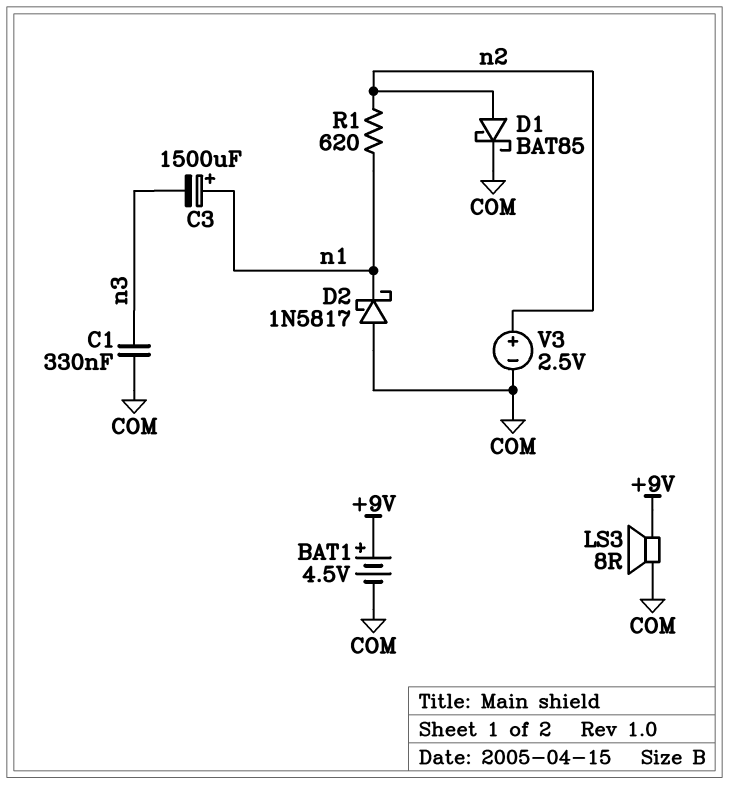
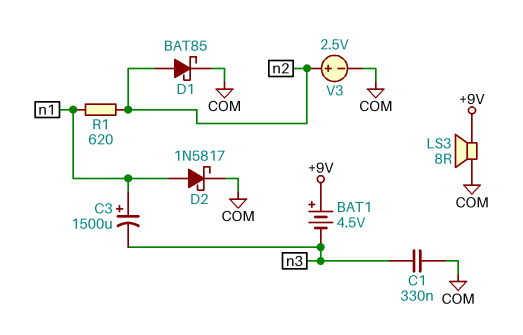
BAT1: 4.5V (plus +9V, minus COM) -> 4.5V (plus +9V, minus n3)
D2: schottky 1N5817 (A COM, K n1) -> schottky 1N5817 (A n1, K COM)

